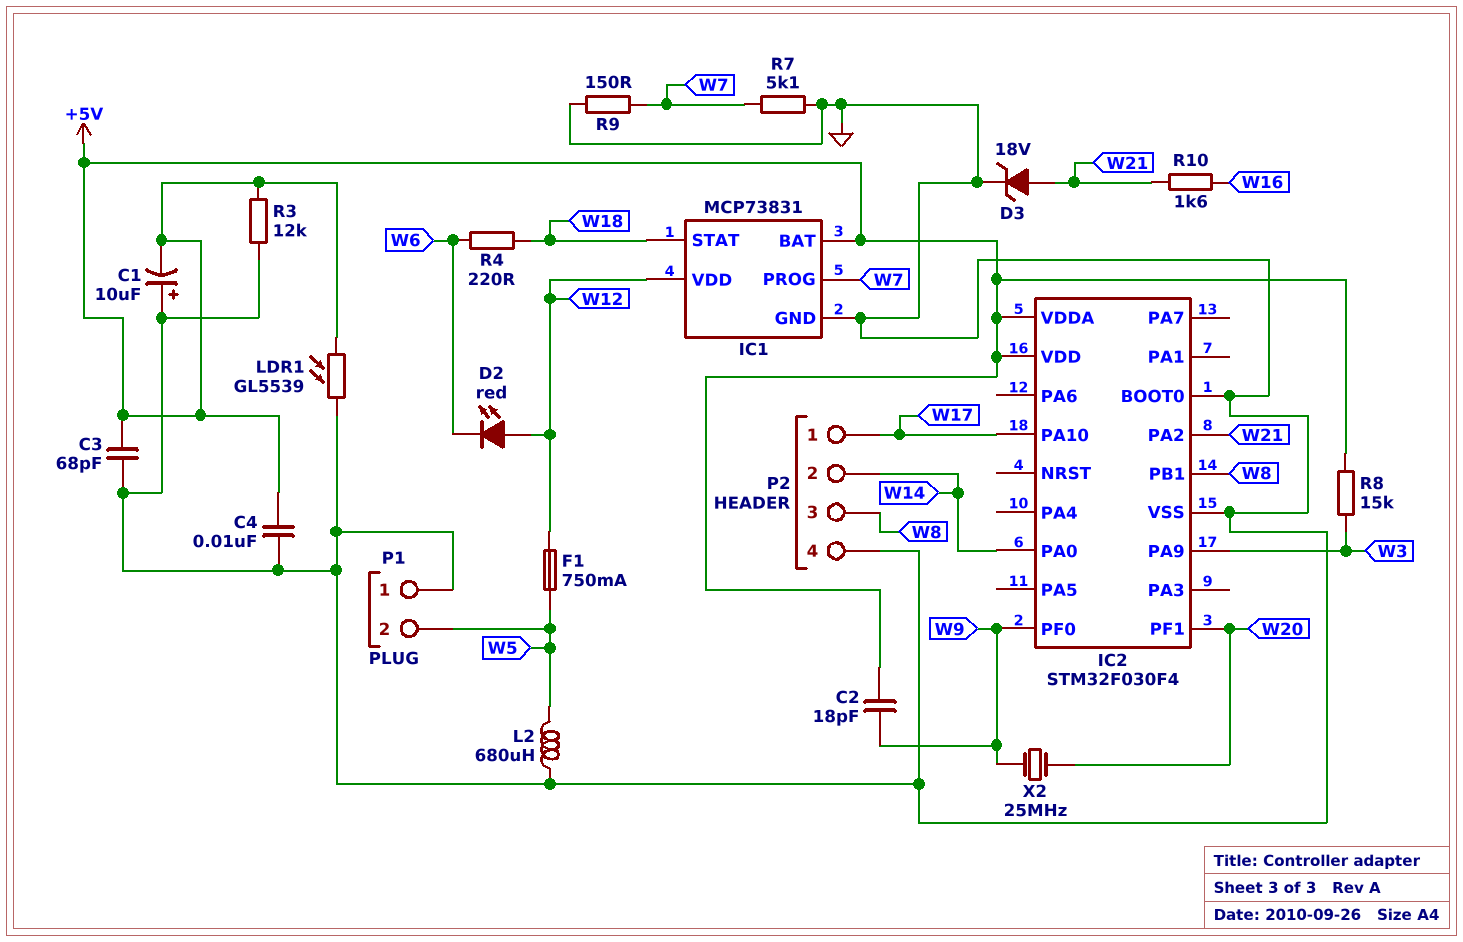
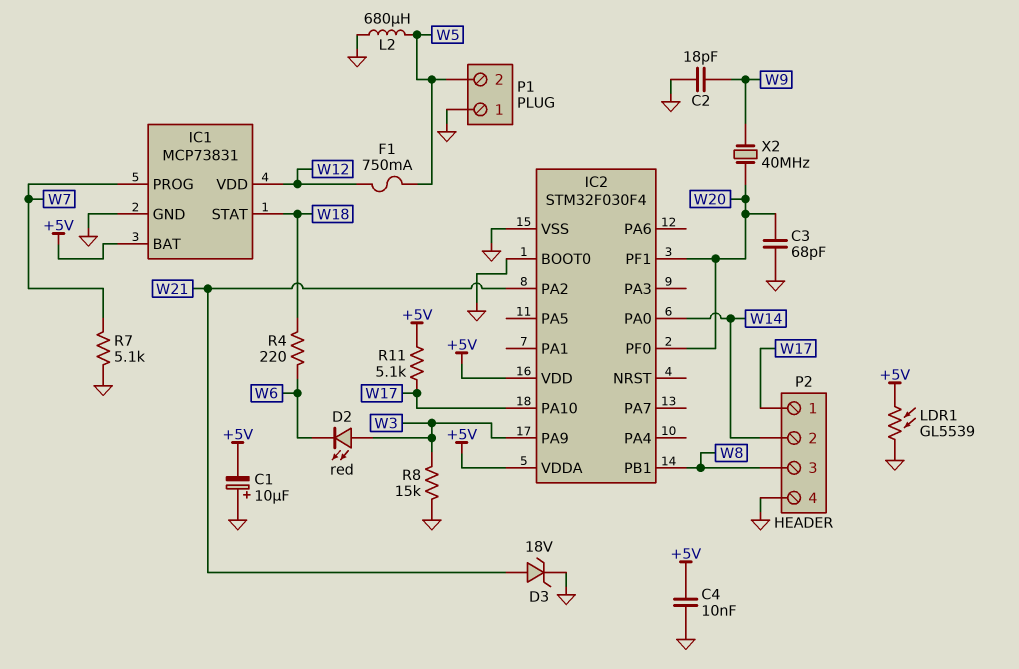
C2: 18pF (+5V, W9) -> 18pF (GND, W9)
C3: 68pF (+5V, GND) -> 68pF (GND, W20)
D2: LED red (A W12, K W6) -> LED red (A W3, K W6)
IC2 pin PF0: W9 -> W20
R3: 12k (+5V, GND) -> none
R8: 15k (+5V, W3) -> 15k (GND, W3)
R9: 150 (GND, W7) -> none
R10: 1.6k (W16, W21) -> none
R11: none -> 5.1k (+5V, W17)
X2: 25MHz (W9, W20) -> 40MHz (W9, W20)

